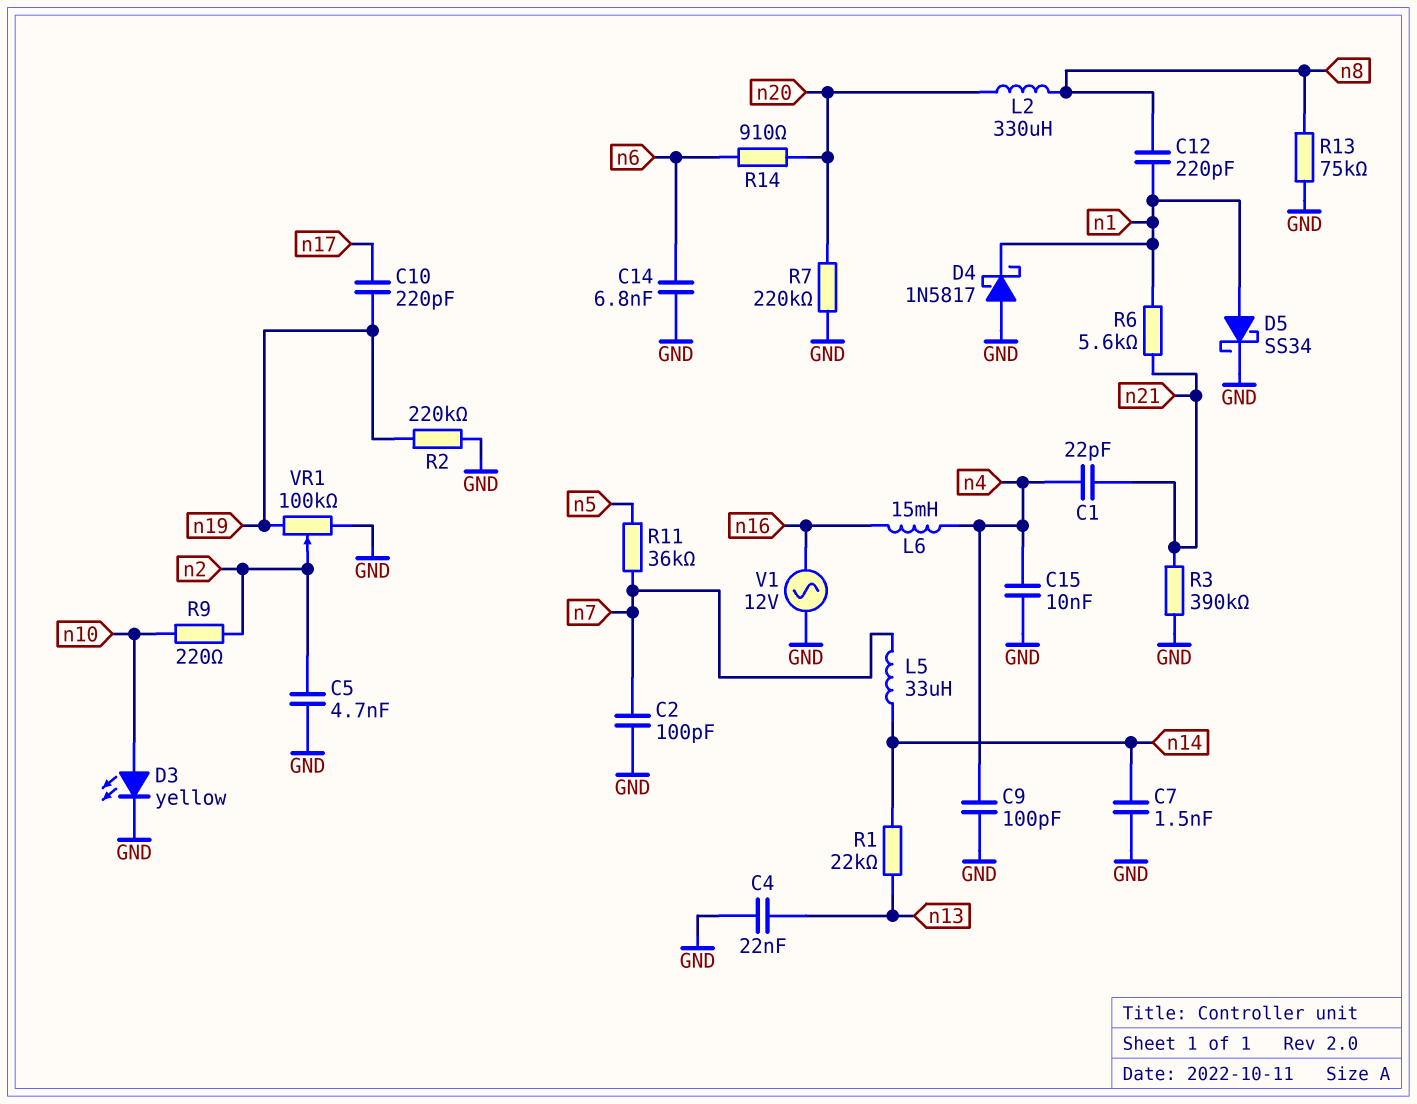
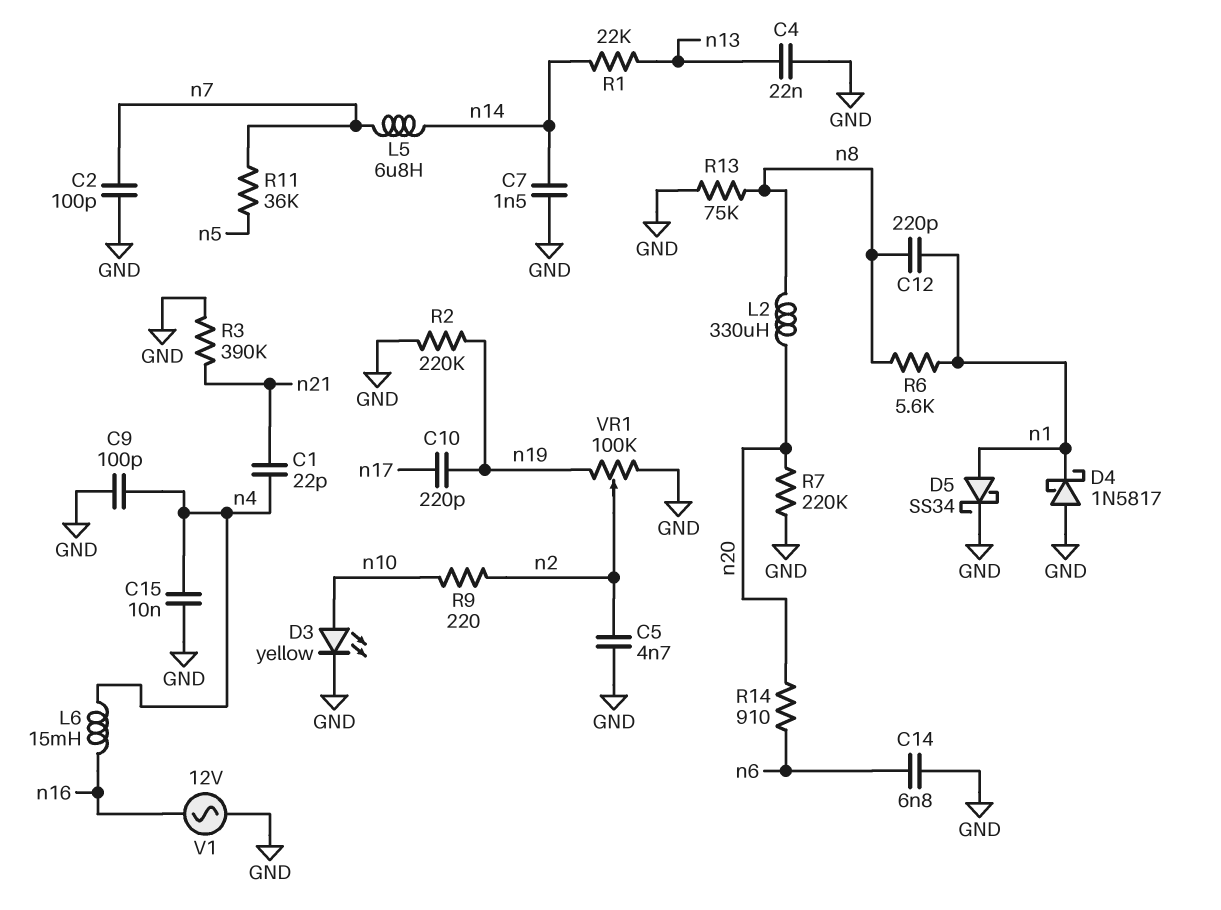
L5: 33uH (n7, n14) -> 6.8uH (n7, n14)
R6: 5.6k (n1, n21) -> 5.6k (n1, n8)

